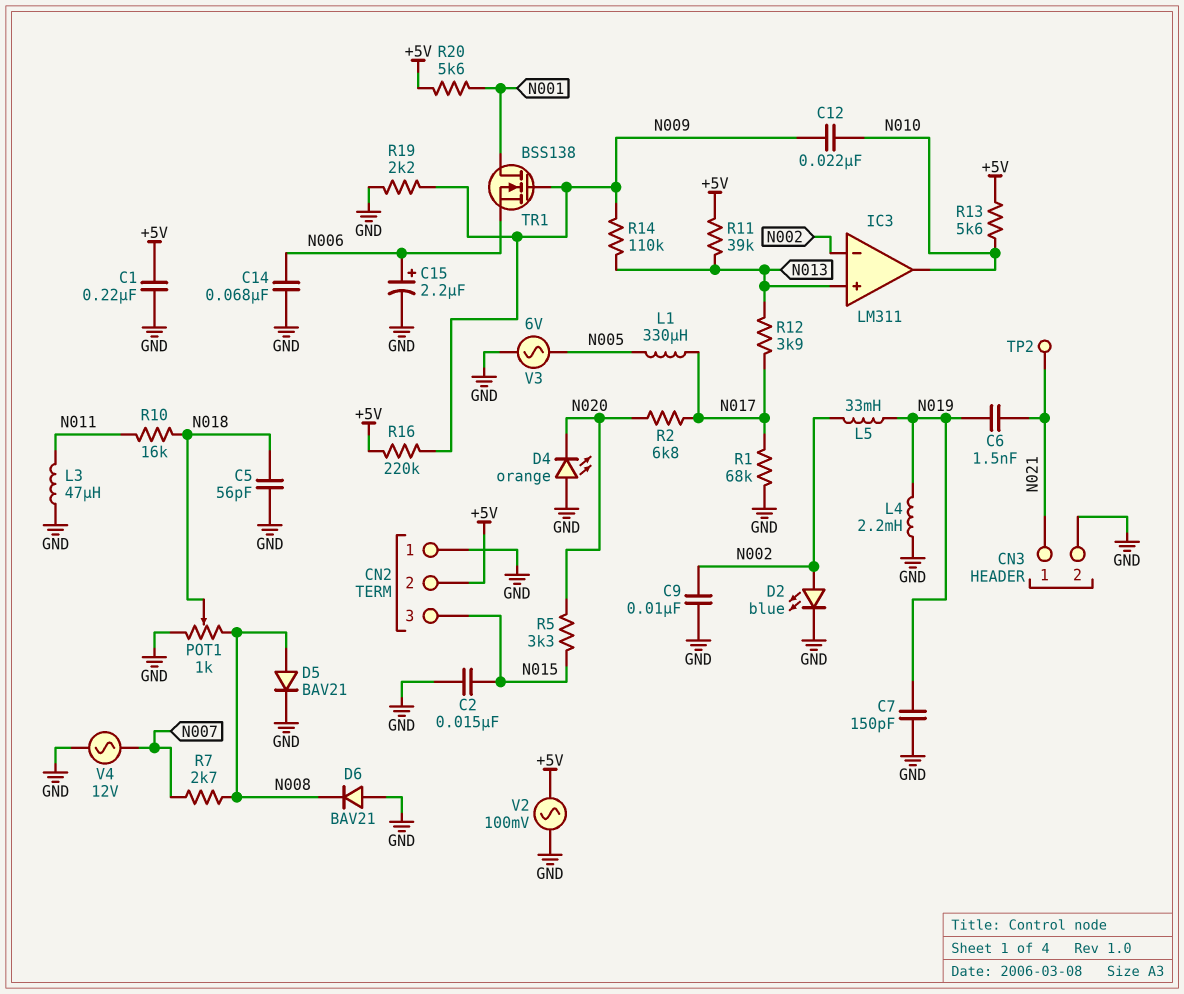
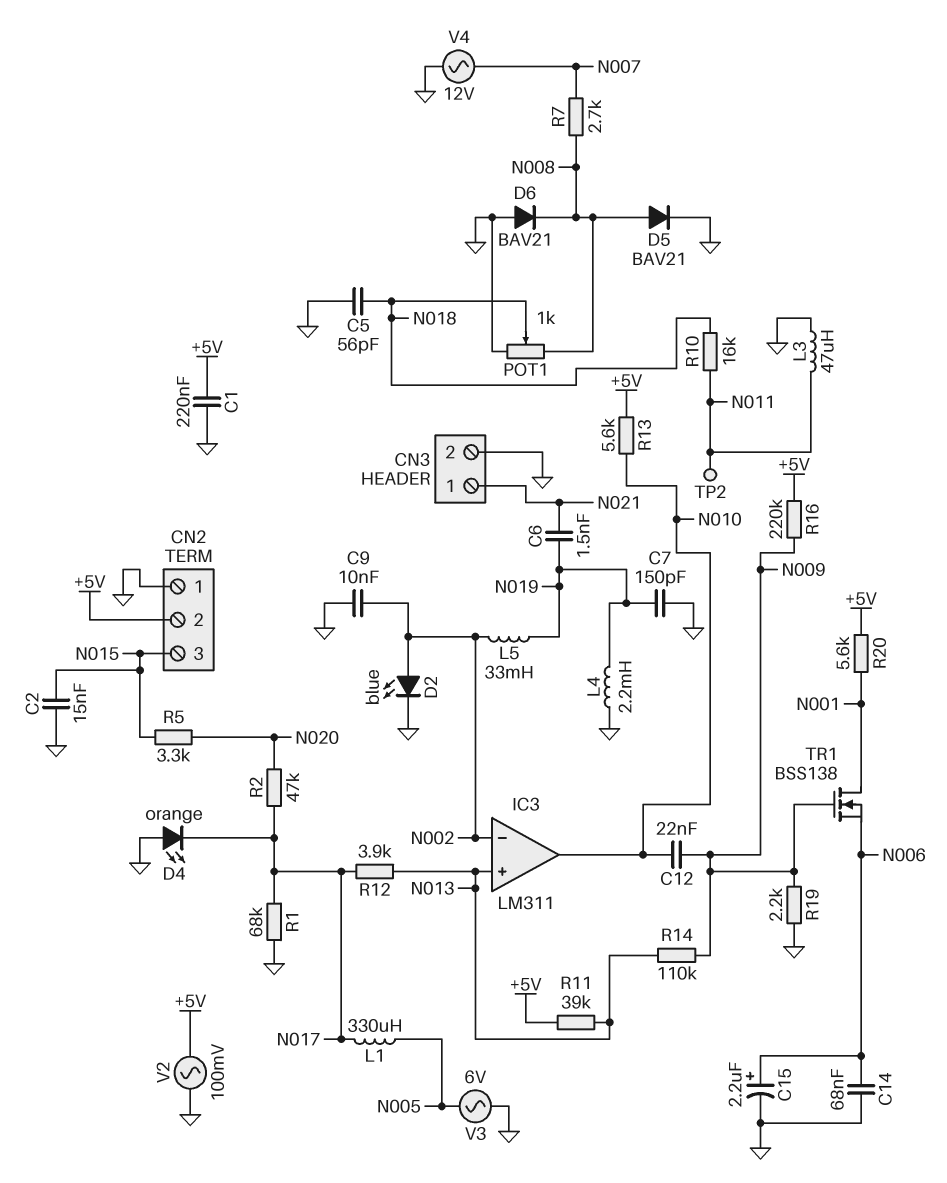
D4: LED orange (A GND, K N020) -> LED orange (A GND, K N017)
R2: 6.8k (N017, N020) -> 47k (N017, N020)
TP2: test point (N021) -> test point (N011)

